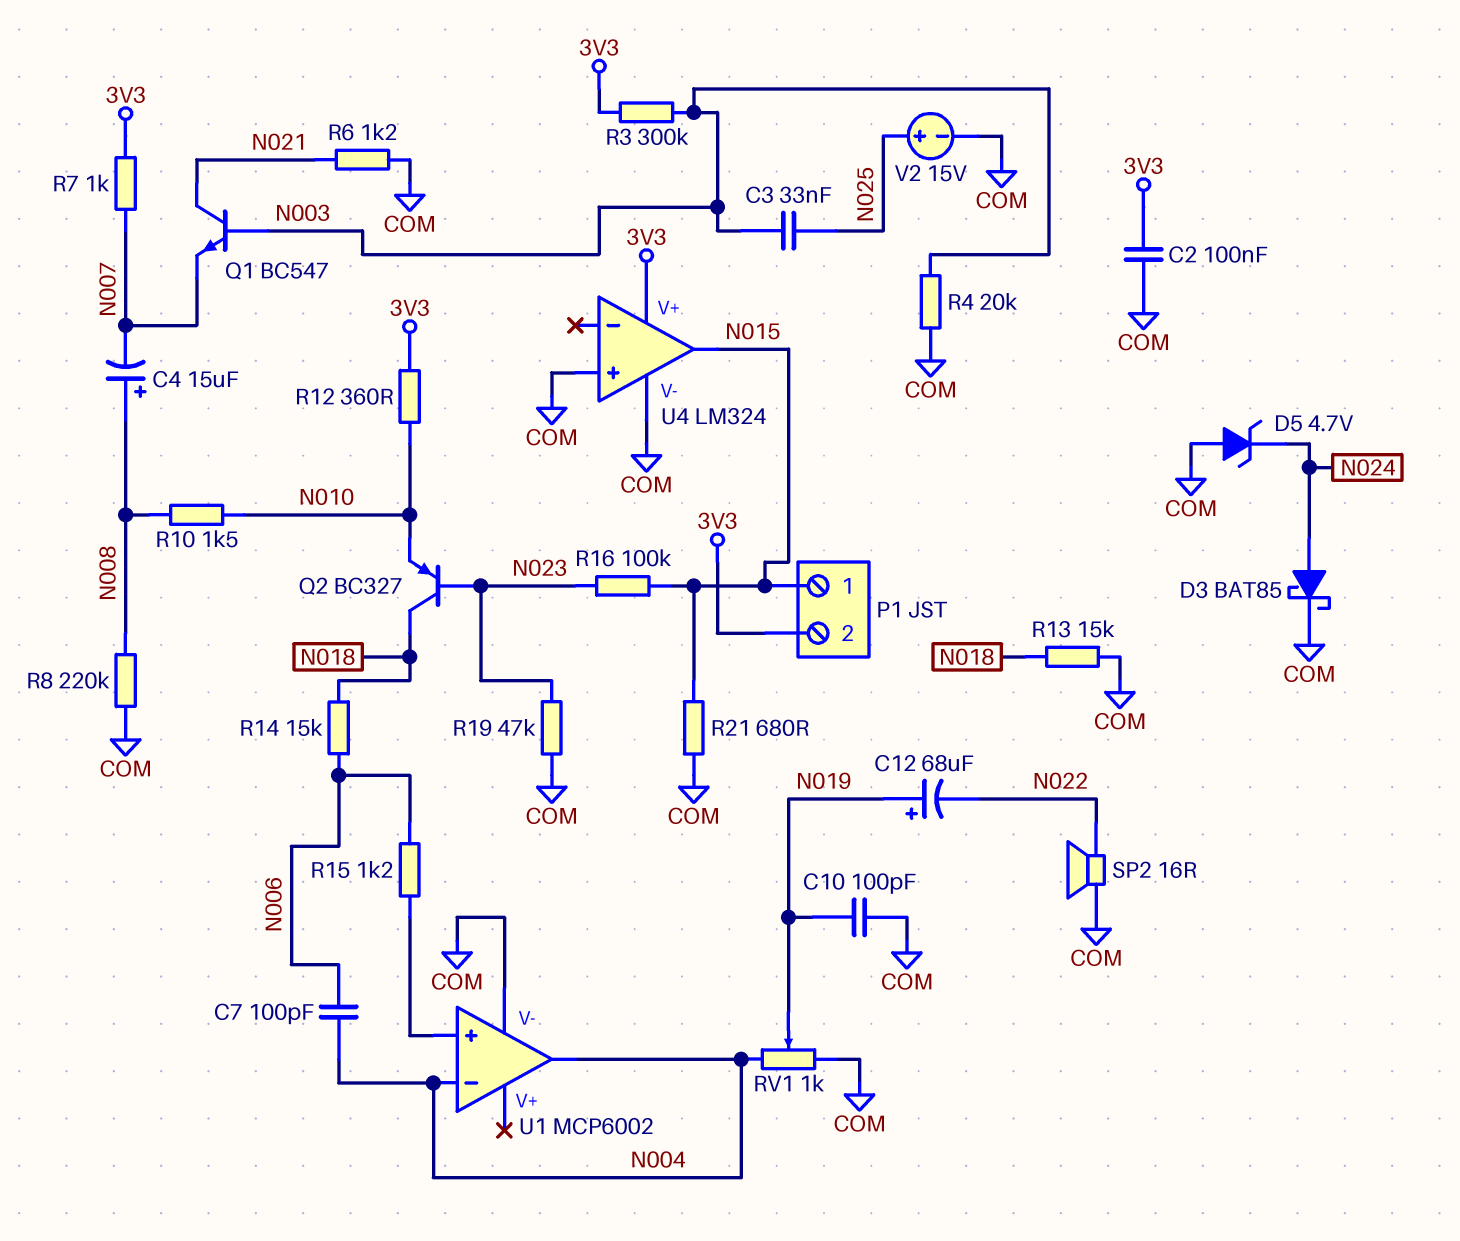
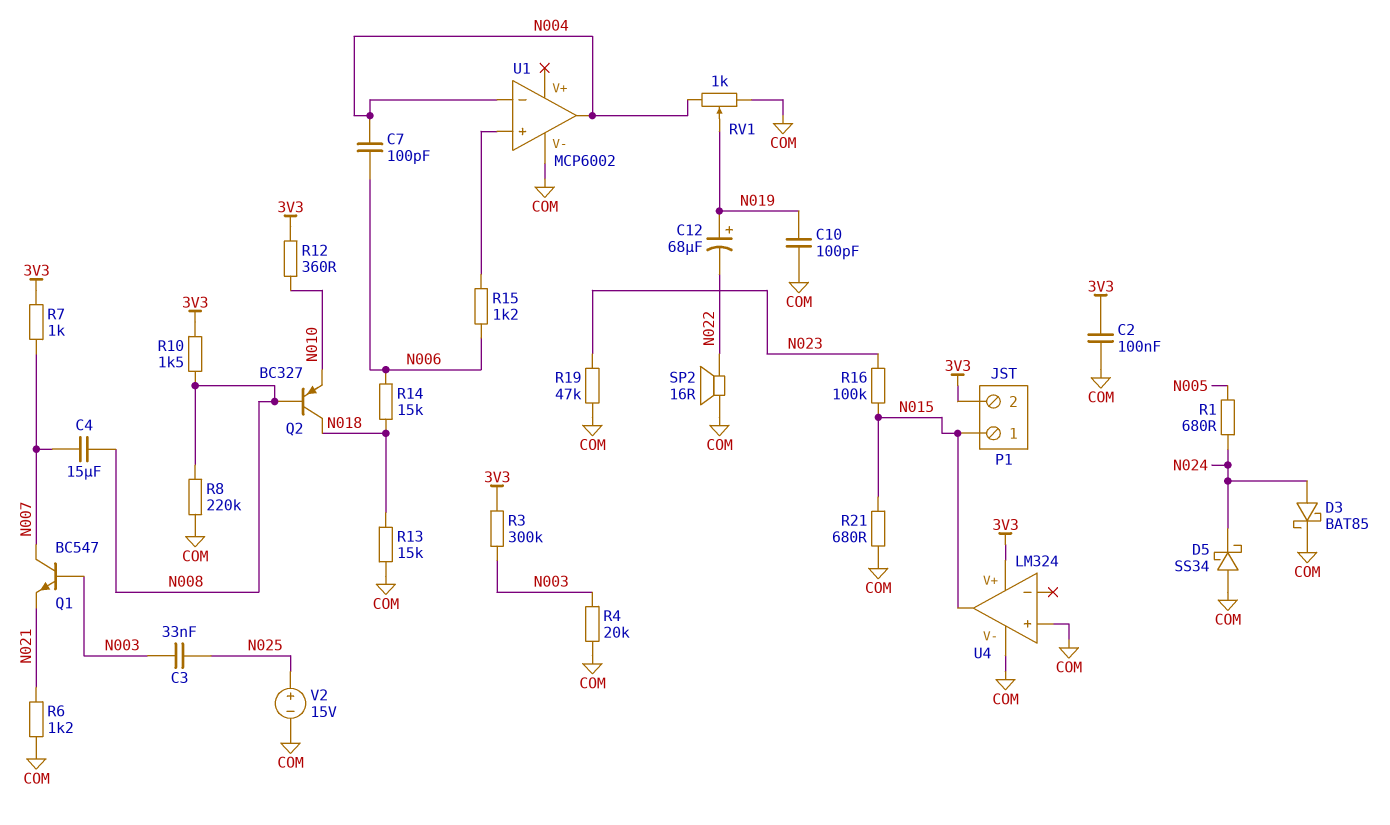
C4: 15uF (plus N008, minus N007) -> 15uF (N007, N008)
D5: zener 4.7V (A COM, K N024) -> schottky SS34 (A COM, K N024)
Q1: NPN BC547 (B N003, C N021, E N007) -> NPN BC547 (B N003, C N007, E N021)
Q2: PNP BC327 (B N023, C N018, E N010) -> PNP BC327 (B N008, C N018, E N010)
R1: none -> 680 (N005, N024)
R10: 1.5k (N008, N010) -> 1.5k (3V3, N008)

